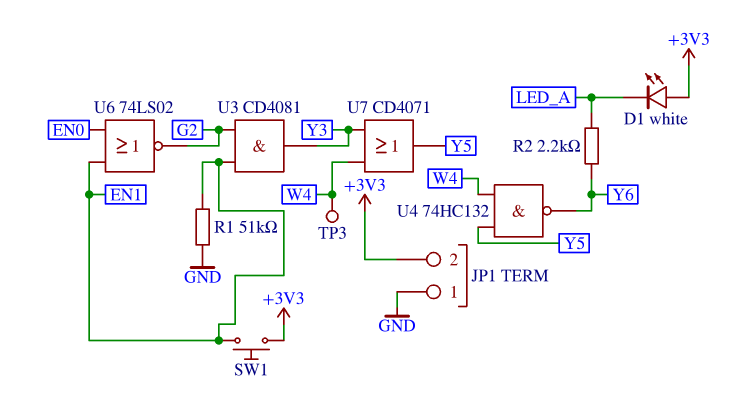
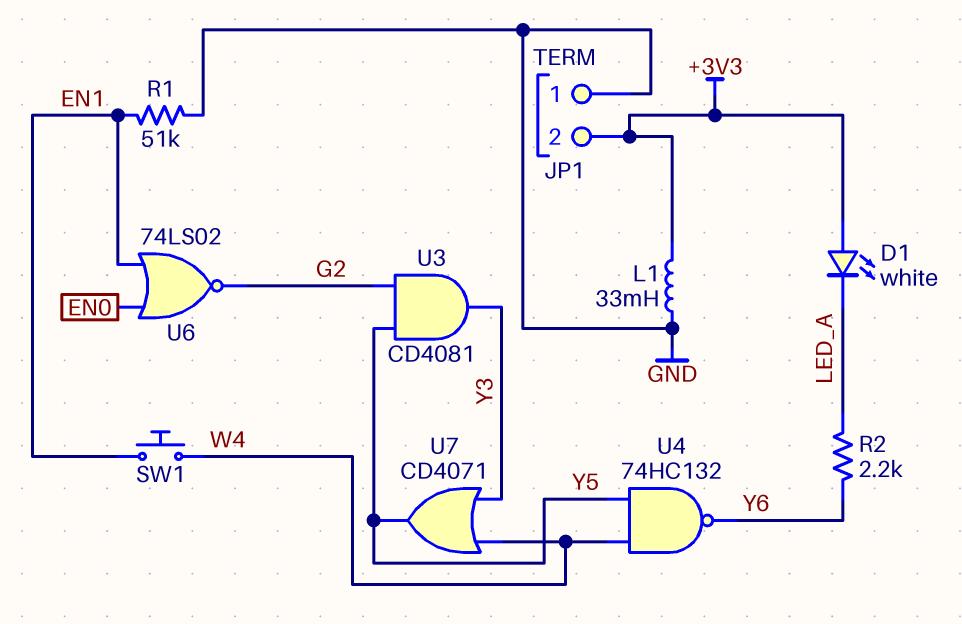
L1: none -> 33mH (+3V3, GND)
SW1: button (+3V3, EN1) -> button (EN1, W4)
TP3: test point (W4) -> none
U3: AND CD4081 (in EN1, in G2, out Y3) -> AND CD4081 (in G2, in Y5, out Y3)

